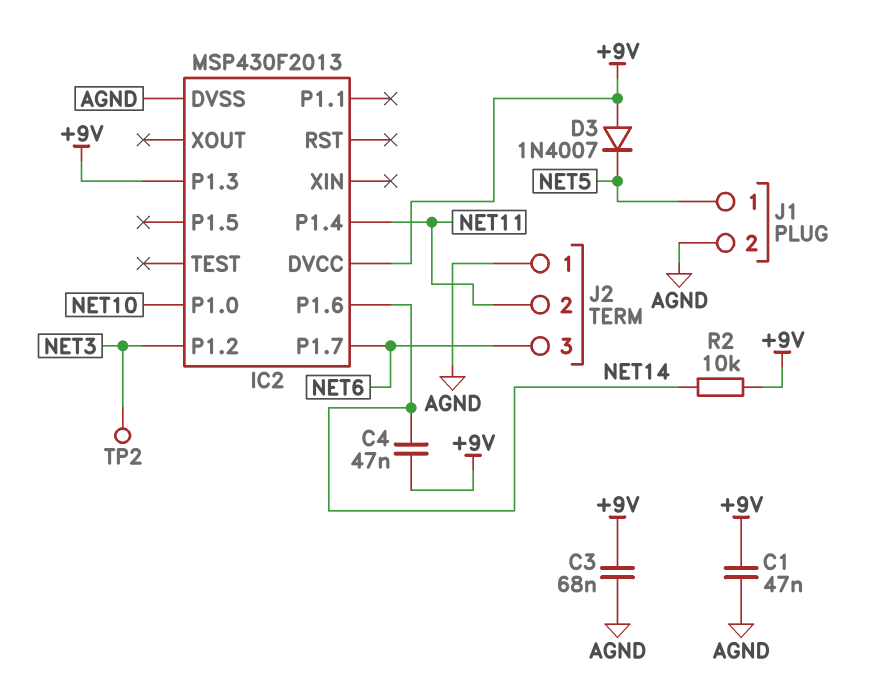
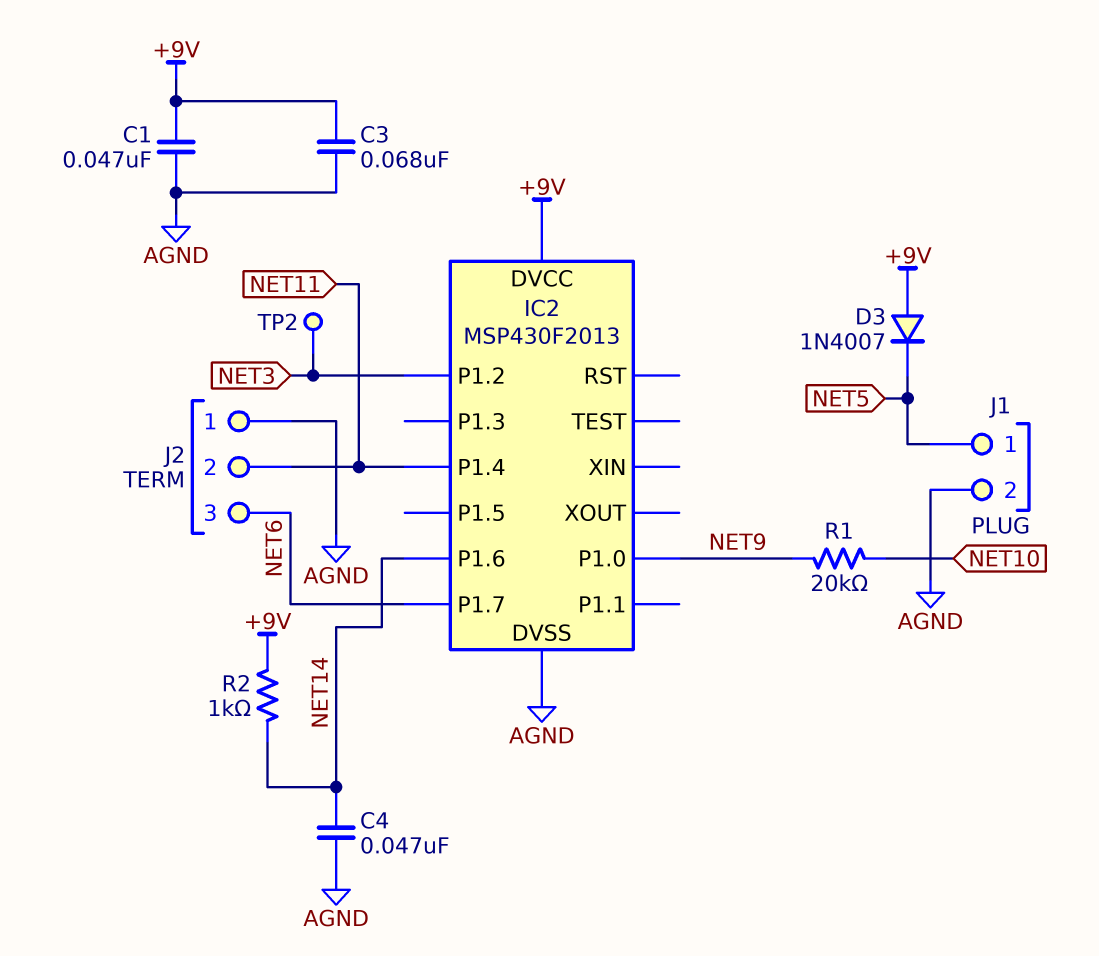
C4: 47nF (+9V, NET14) -> 47nF (AGND, NET14)
IC2 pin P1.0: NET10 -> NET9
IC2 pin P1.3: +9V -> none
R1: none -> 20k (NET9, NET10)
R2: 10k (+9V, NET14) -> 1k (+9V, NET14)

